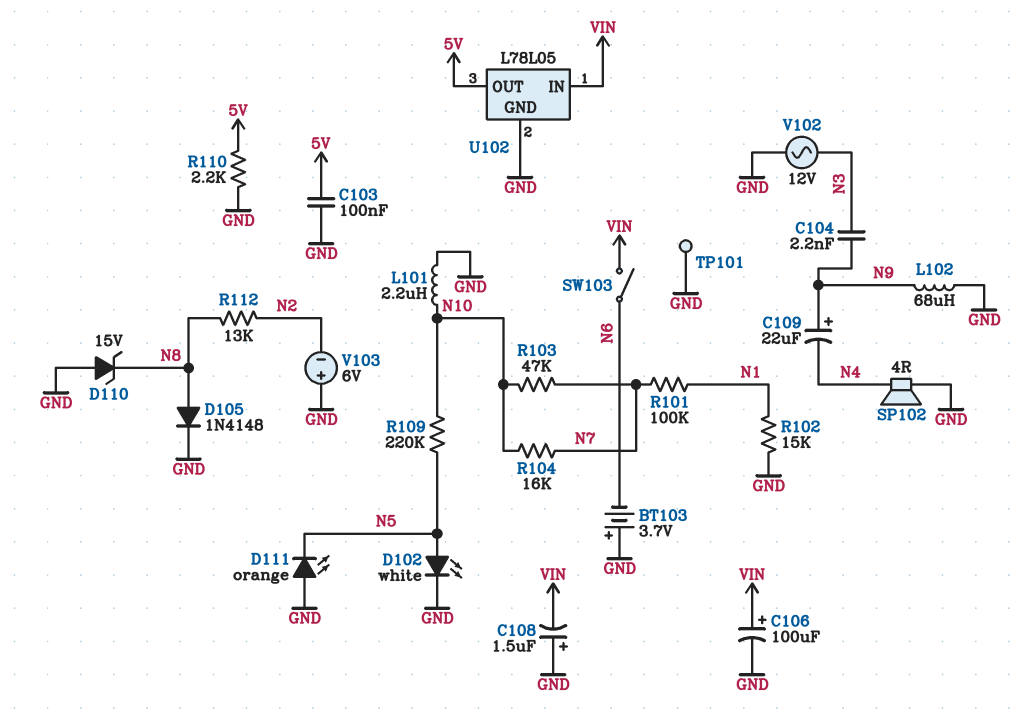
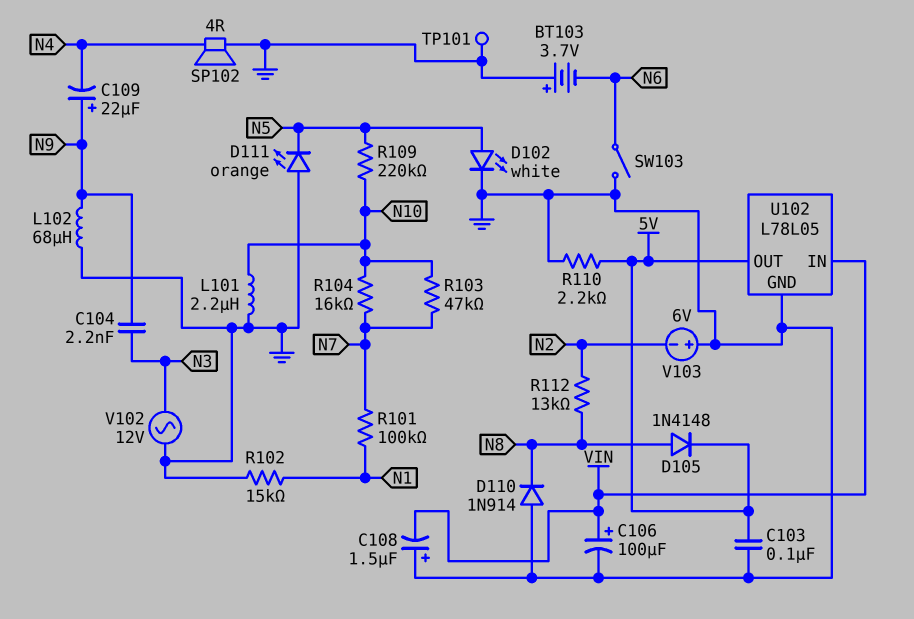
D105: diode 1N4148 (A N8, K GND) -> diode 1N4148 (A N8, K 5V)
D110: zener 15V (A GND, K N8) -> diode 1N914 (A GND, K N8)
SW103: switch (N6, VIN) -> switch (GND, N6)

